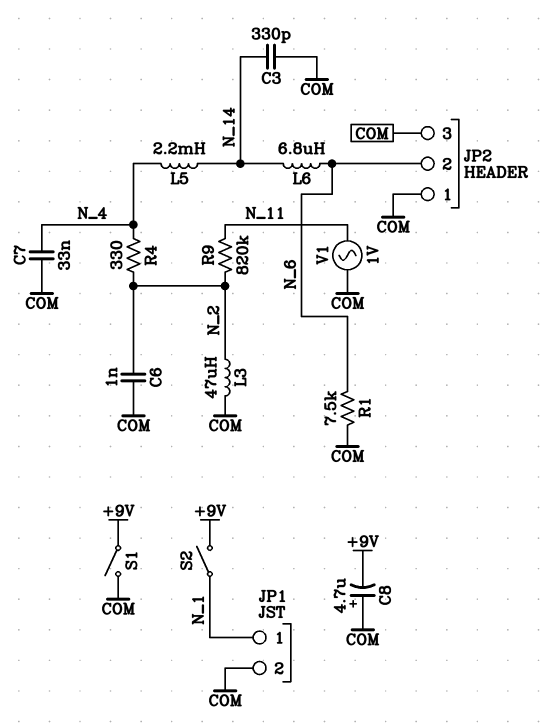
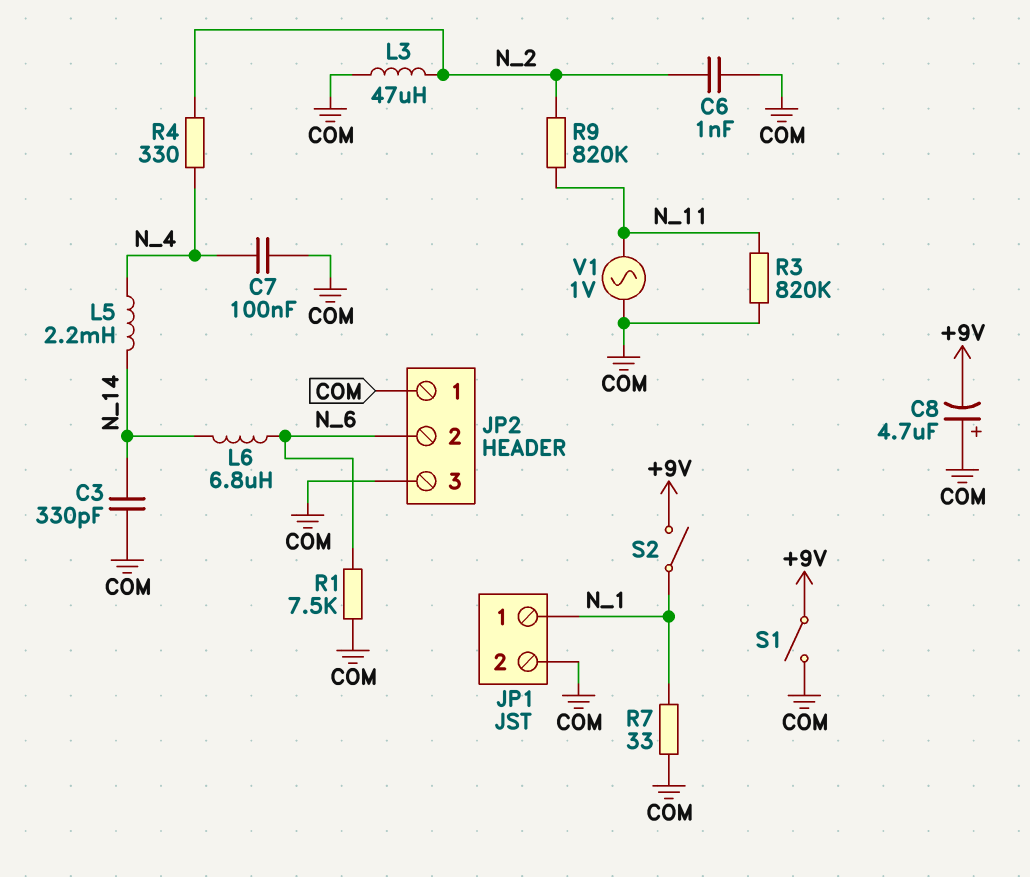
C7: 33nF (COM, N_4) -> 100nF (COM, N_4)
R3: none -> 820k (COM, N_11)
R7: none -> 33 (COM, N_1)

